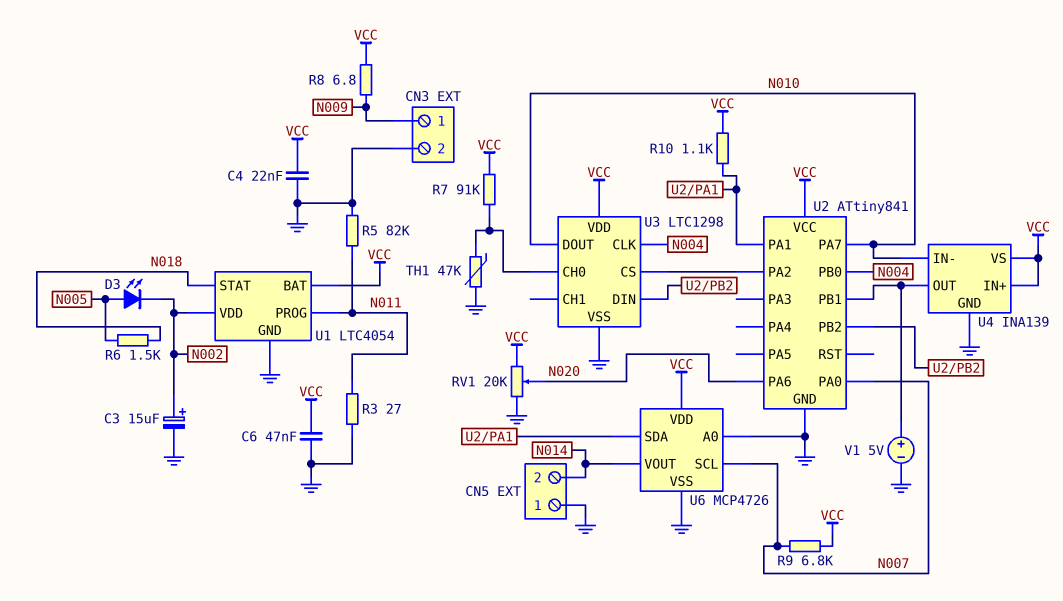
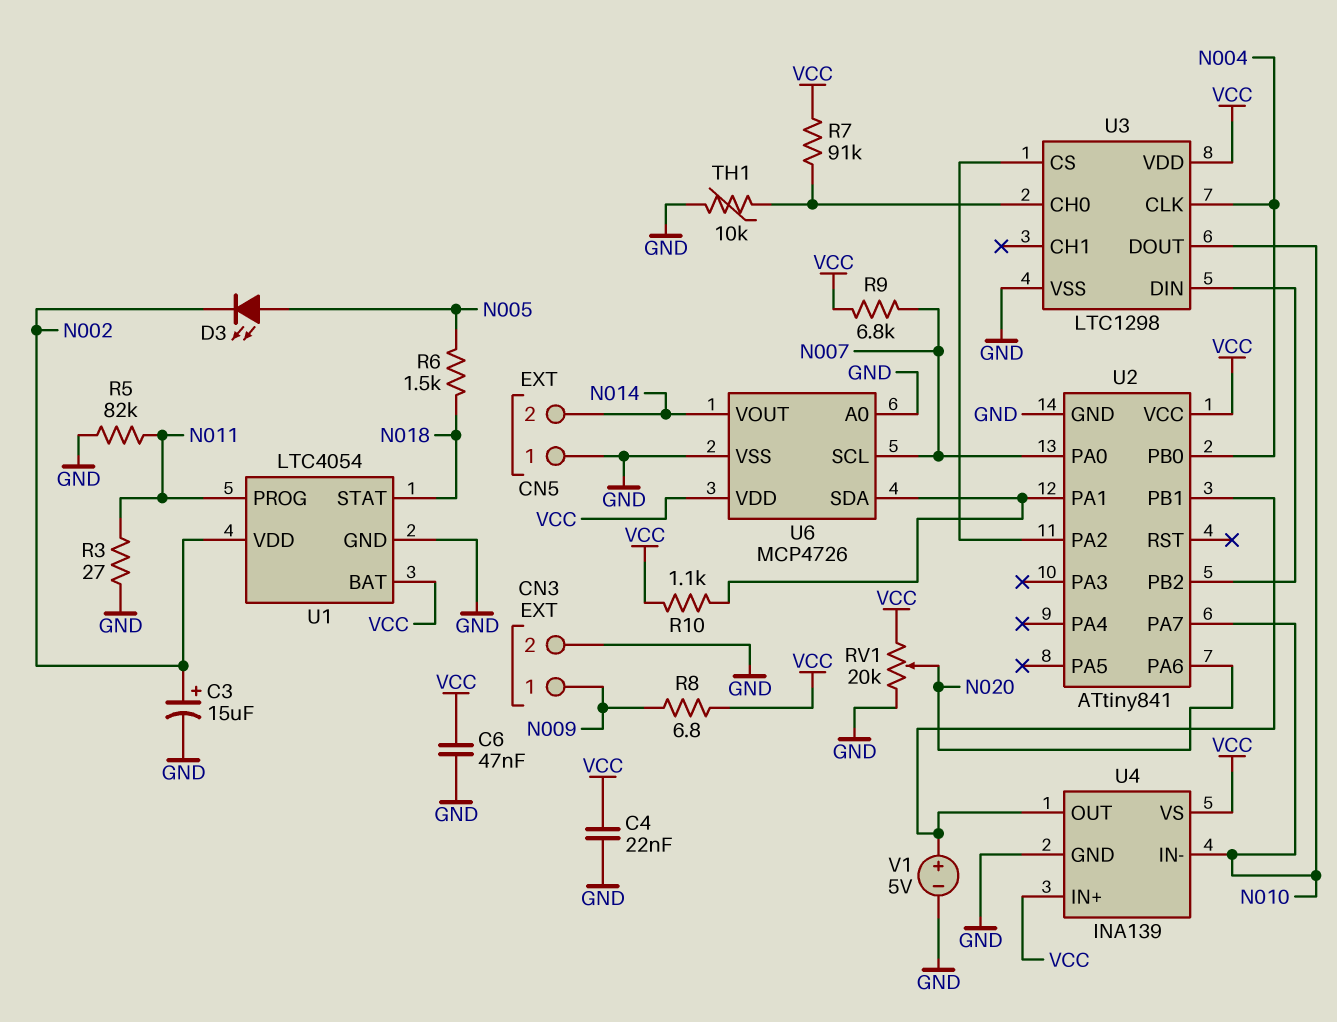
TH1: 47k (GND, U3/CH0) -> 10k (GND, U3/CH0)

